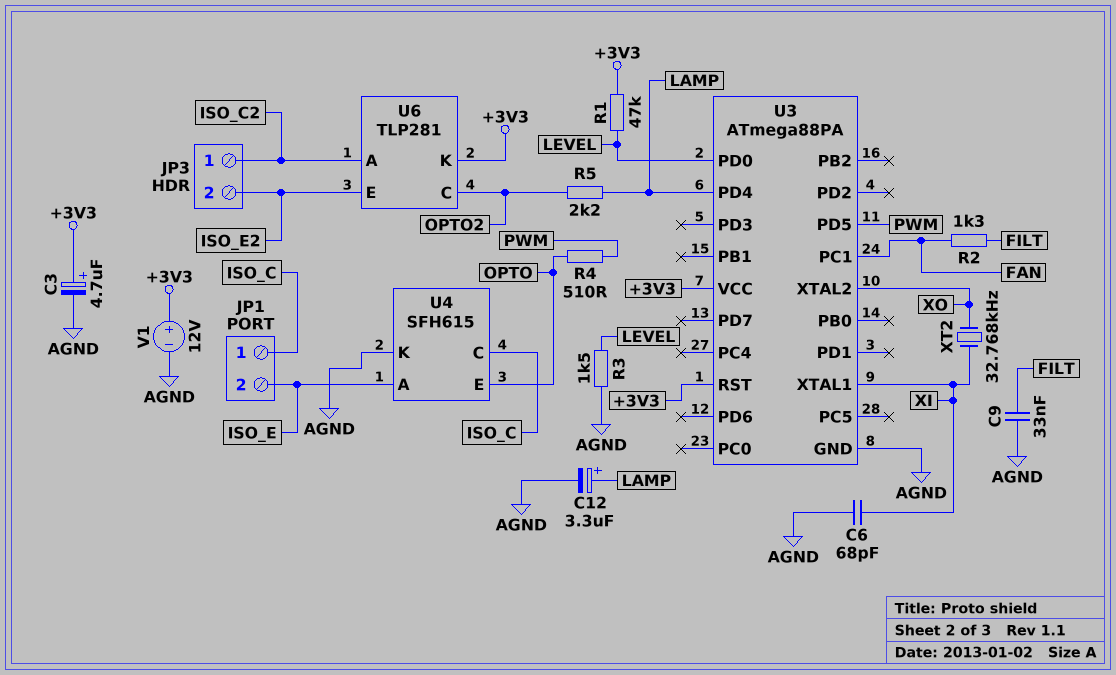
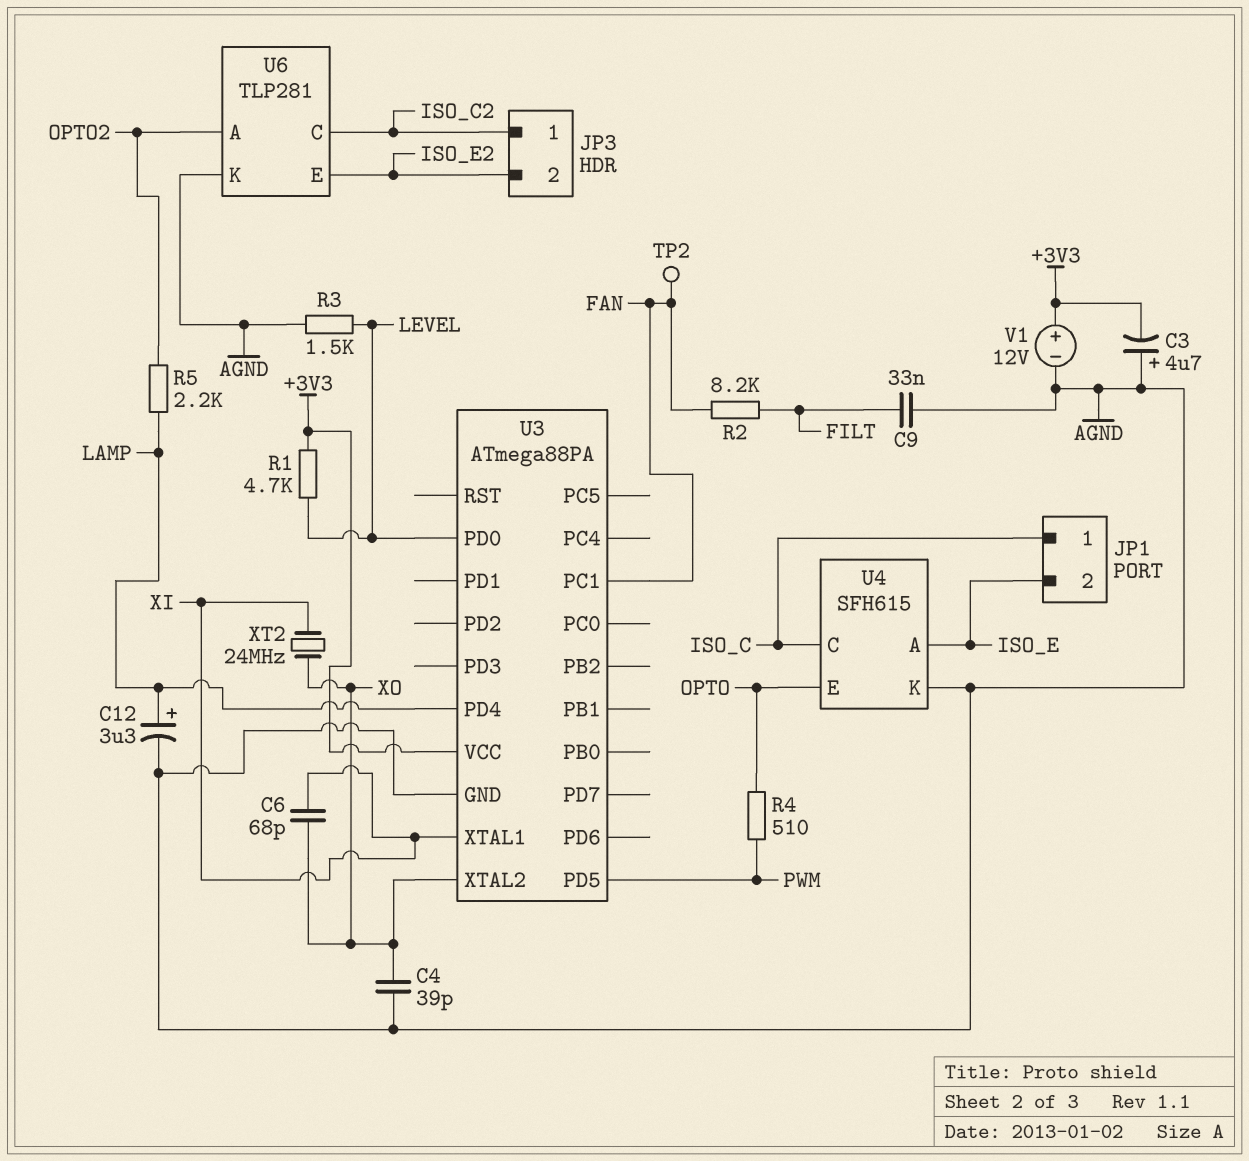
C3: 4.7uF (plus +3V3, minus AGND) -> 4.7uF (plus AGND, minus +3V3)
C4: none -> 39pF (AGND, XO)
C6: 68pF (AGND, XI) -> 68pF (XI, XO)
R1: 47k (+3V3, LEVEL) -> 4.7k (+3V3, LEVEL)
R2: 1.3k (FAN, FILT) -> 8.2k (FAN, FILT)
TP2: none -> test point (FAN)
U3 pin RST: +3V3 -> none
U6 pin A: ISO_C2 -> OPTO2
U6 pin C: OPTO2 -> ISO_C2
U6 pin K: +3V3 -> AGND
XT2: 32.768kHz (XI, XO) -> 24MHz (XI, XO)

